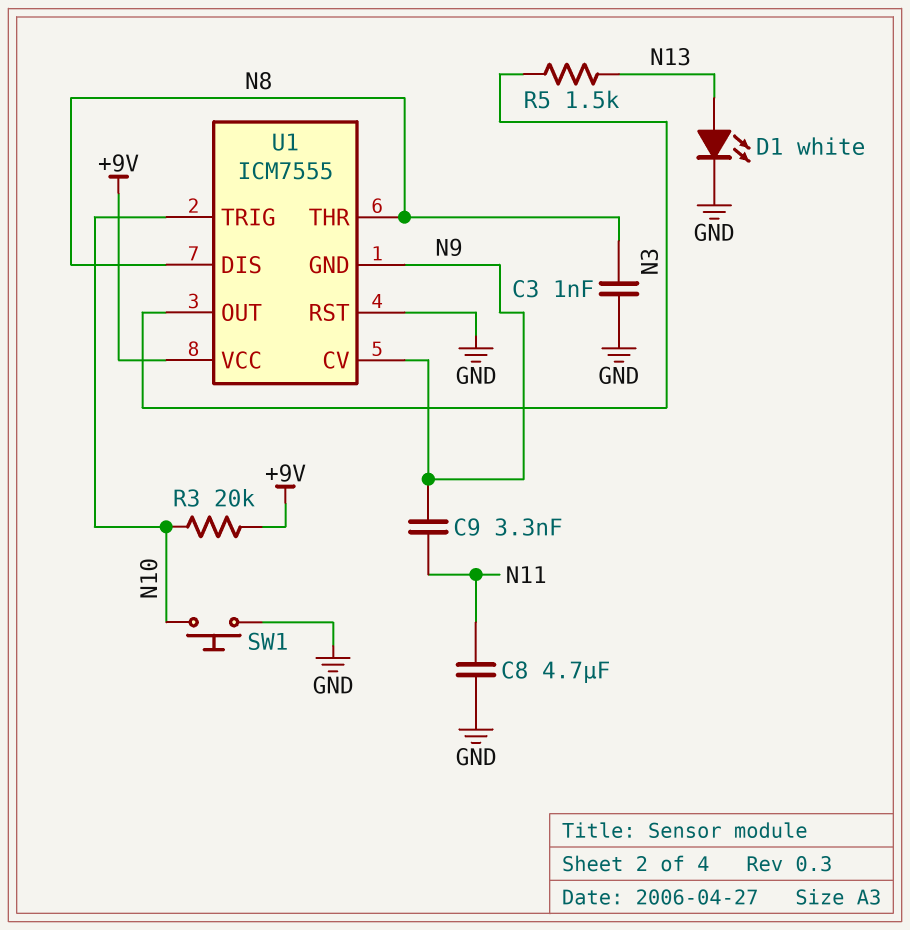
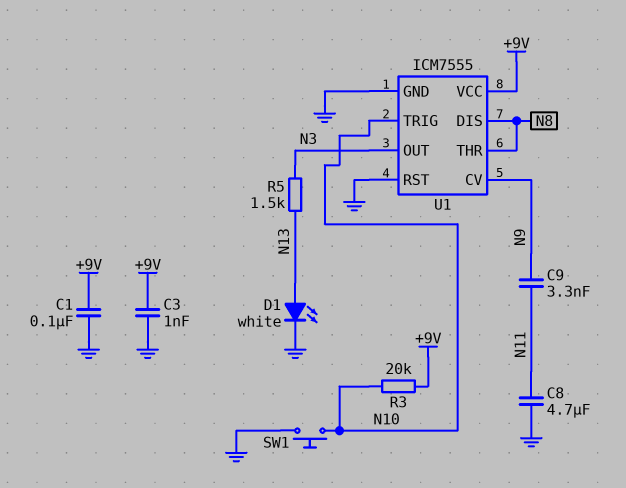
C1: none -> 100nF (+9V, GND)
C3: 1nF (GND, N8) -> 1nF (+9V, GND)
U1 pin GND: N9 -> GND

